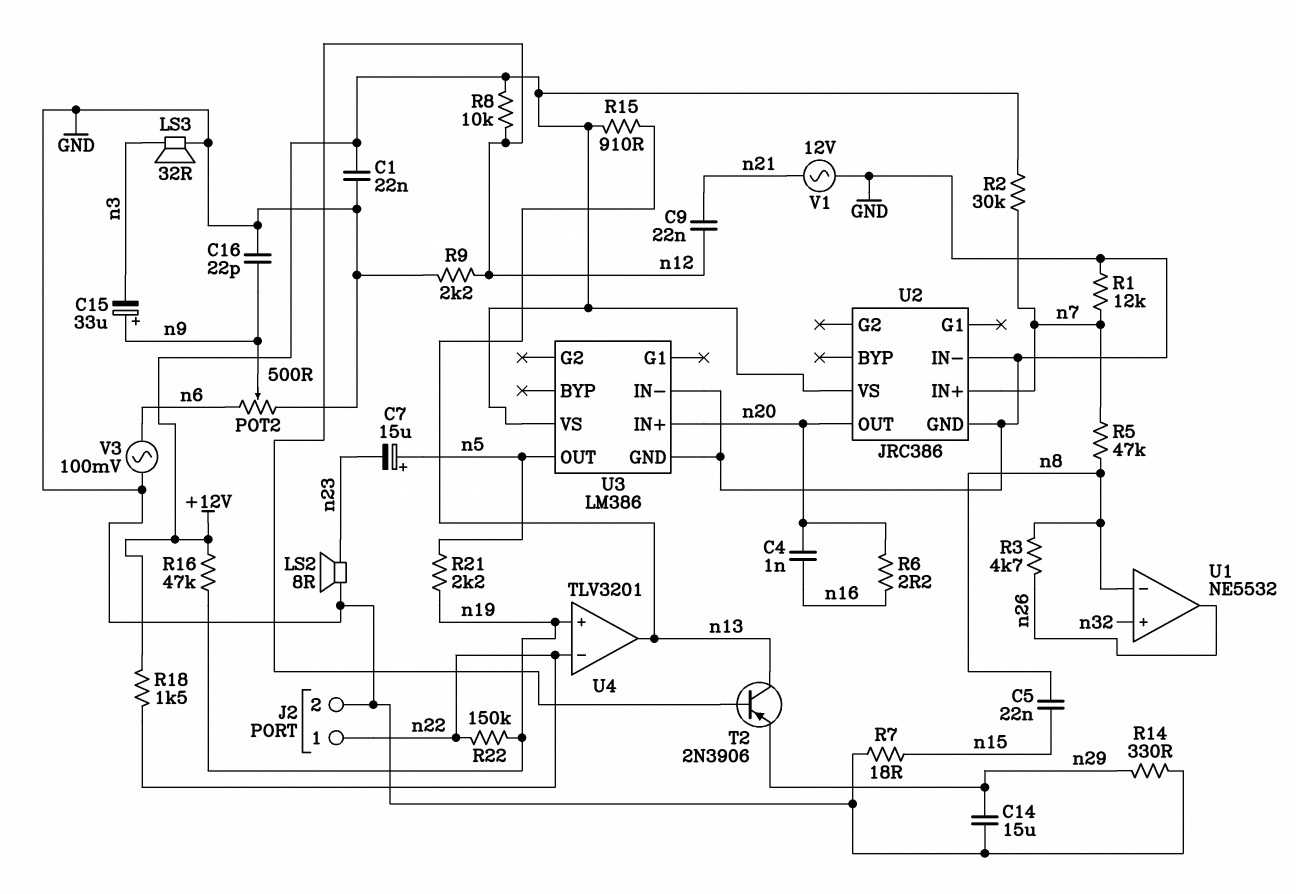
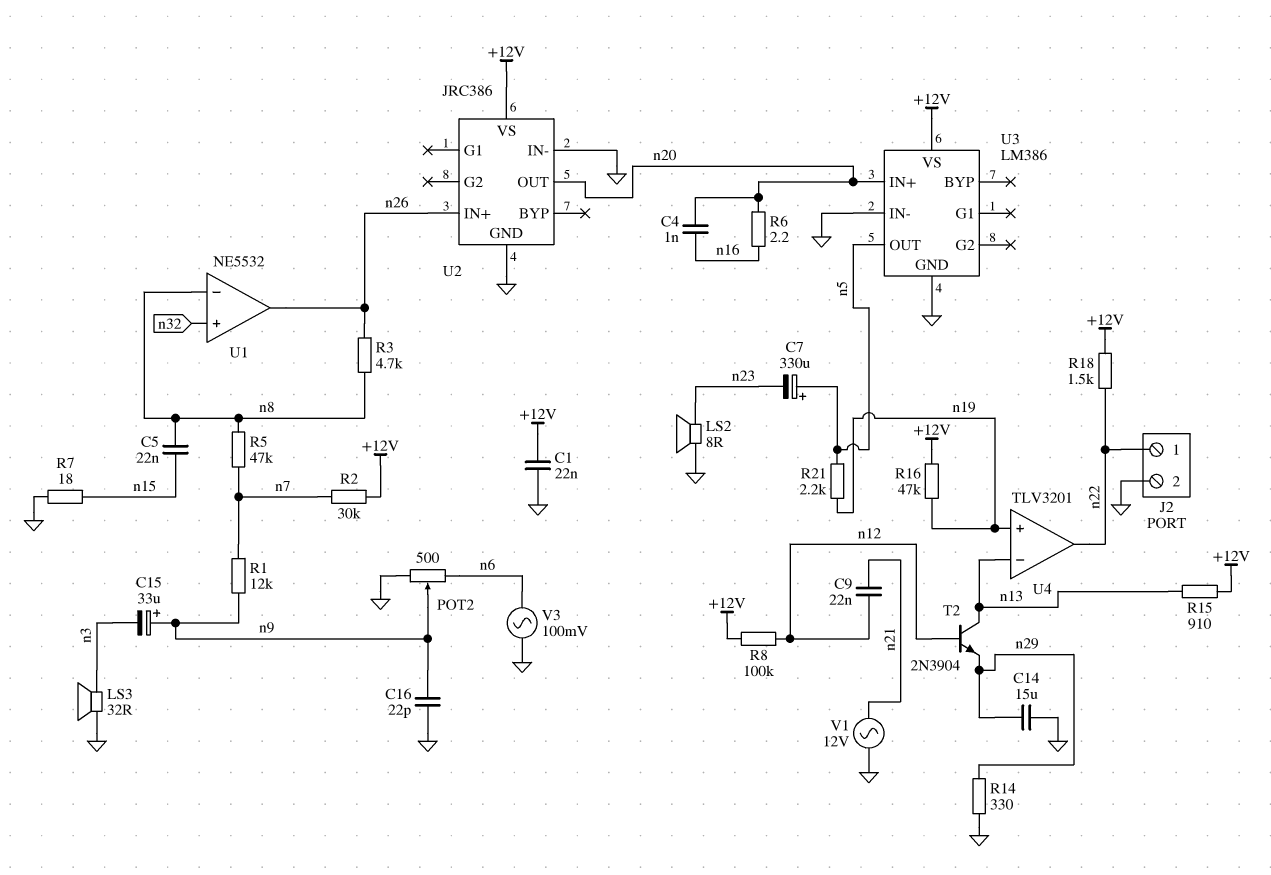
C7: 15uF (plus n5, minus n23) -> 330uF (plus n5, minus n23)
R1: 12k (GND, n7) -> 12k (n7, n9)
R8: 10k (+12V, n12) -> 100k (+12V, n12)
R9: 2.2k (GND, n12) -> none
R22: 150k (n19, n22) -> none
T2: PNP 2N3906 (B n12, C n13, E n29) -> NPN 2N3904 (B n12, C n13, E n29)
U2 pin IN+: n7 -> n26
U4 pin in-: n22 -> n13
U4 pin out: n13 -> n22

